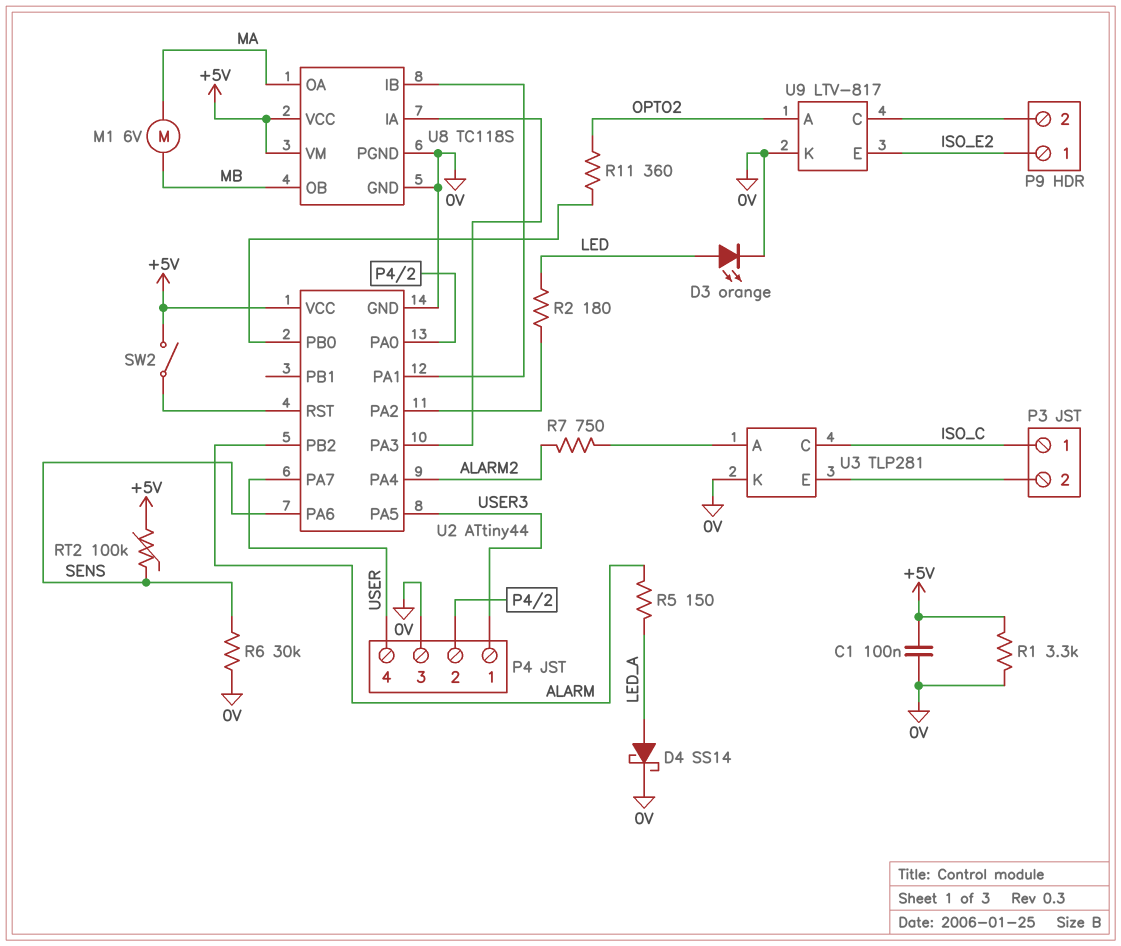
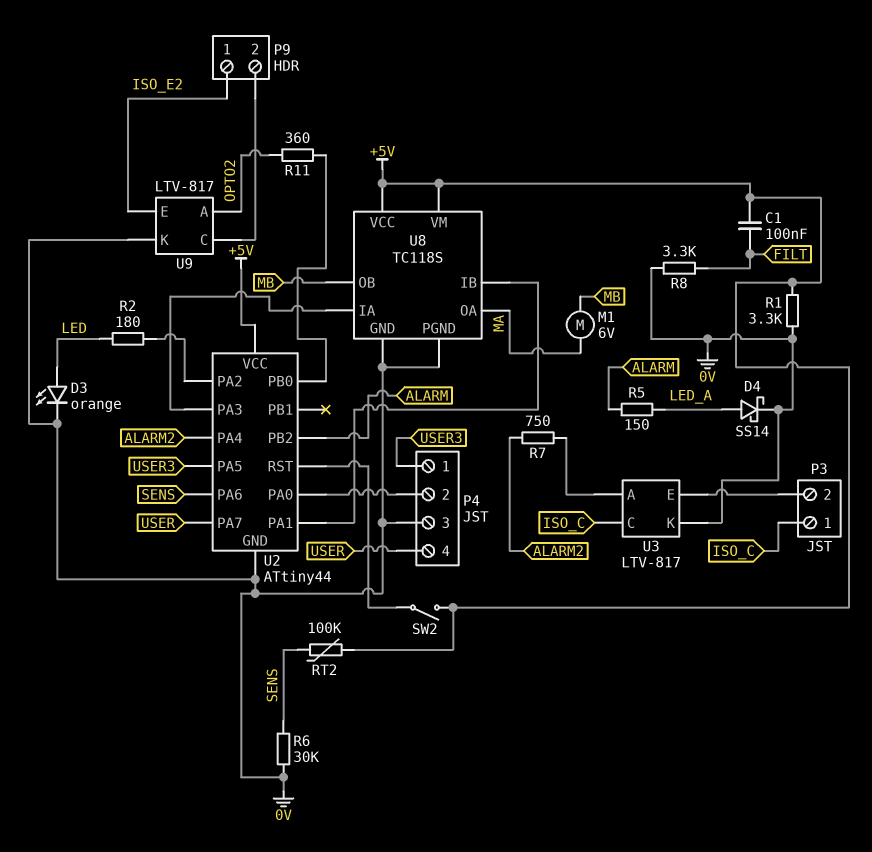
C1: 100nF (+5V, 0V) -> 100nF (+5V, FILT)
R8: none -> 3.3k (0V, FILT)
U3: TLP281 -> LTV-817

